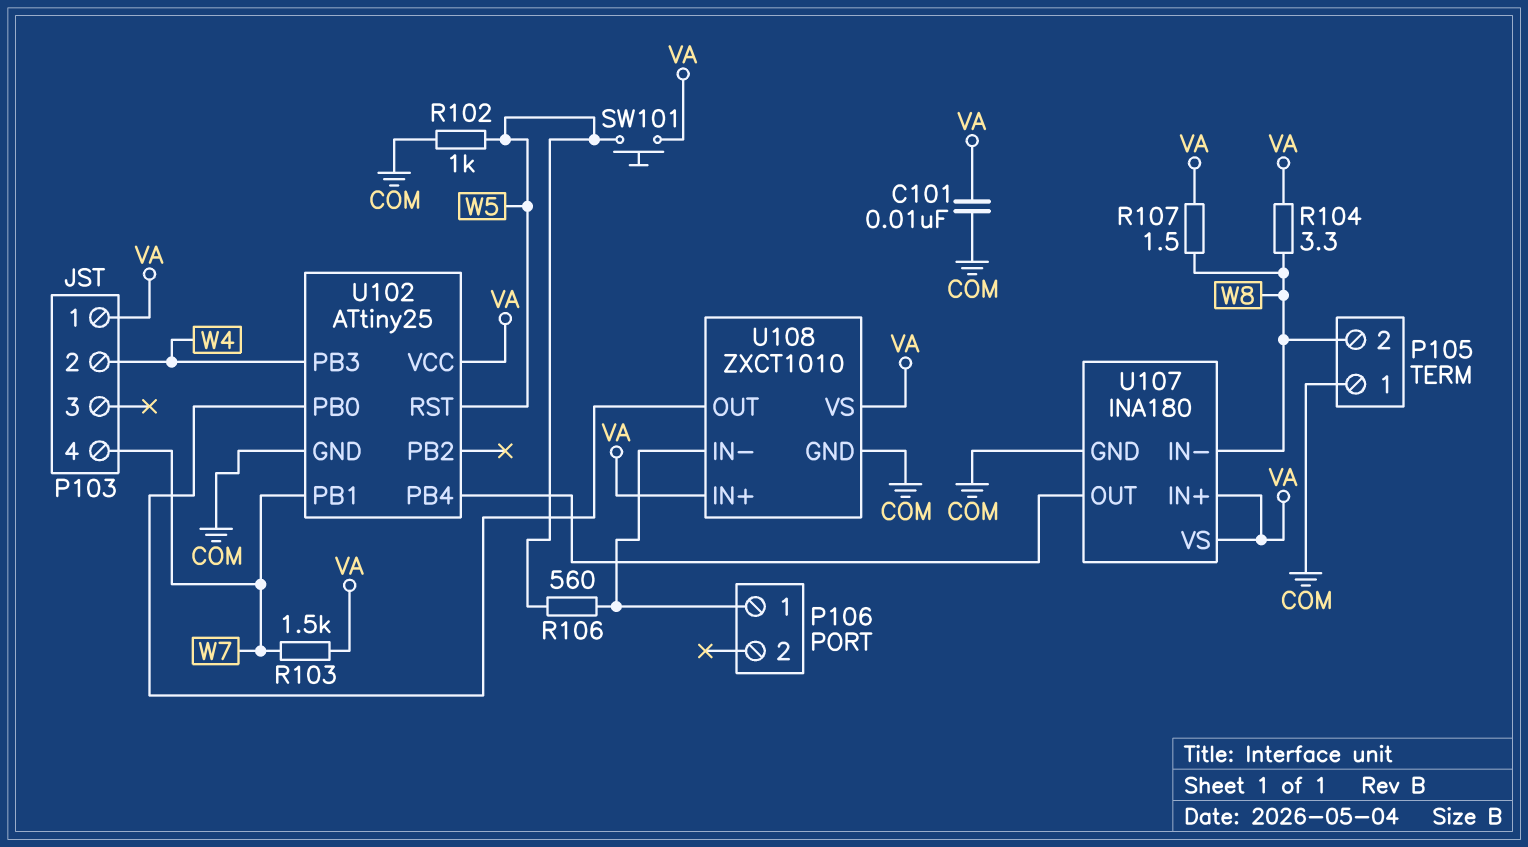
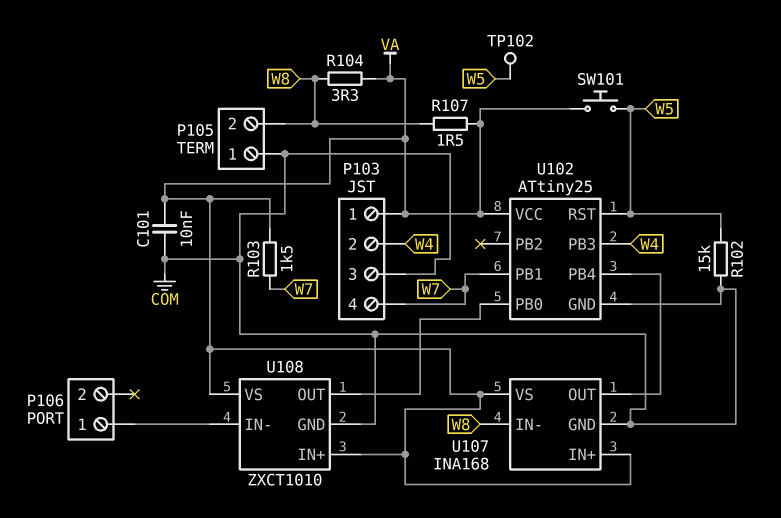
P103 pin 3: none -> COM
R102: 1k (COM, W5) -> 15k (COM, W5)
R106: 560 (P106/1, W5) -> none
TP102: none -> test point (W5)
U107: INA180 -> INA168

